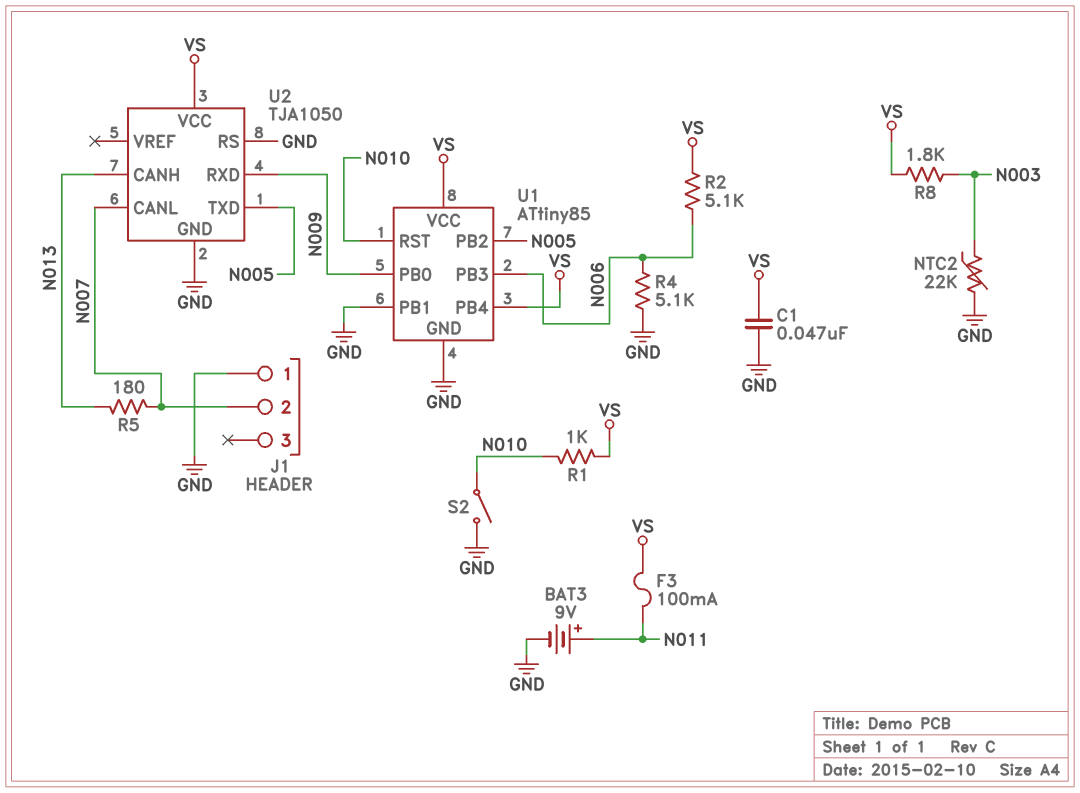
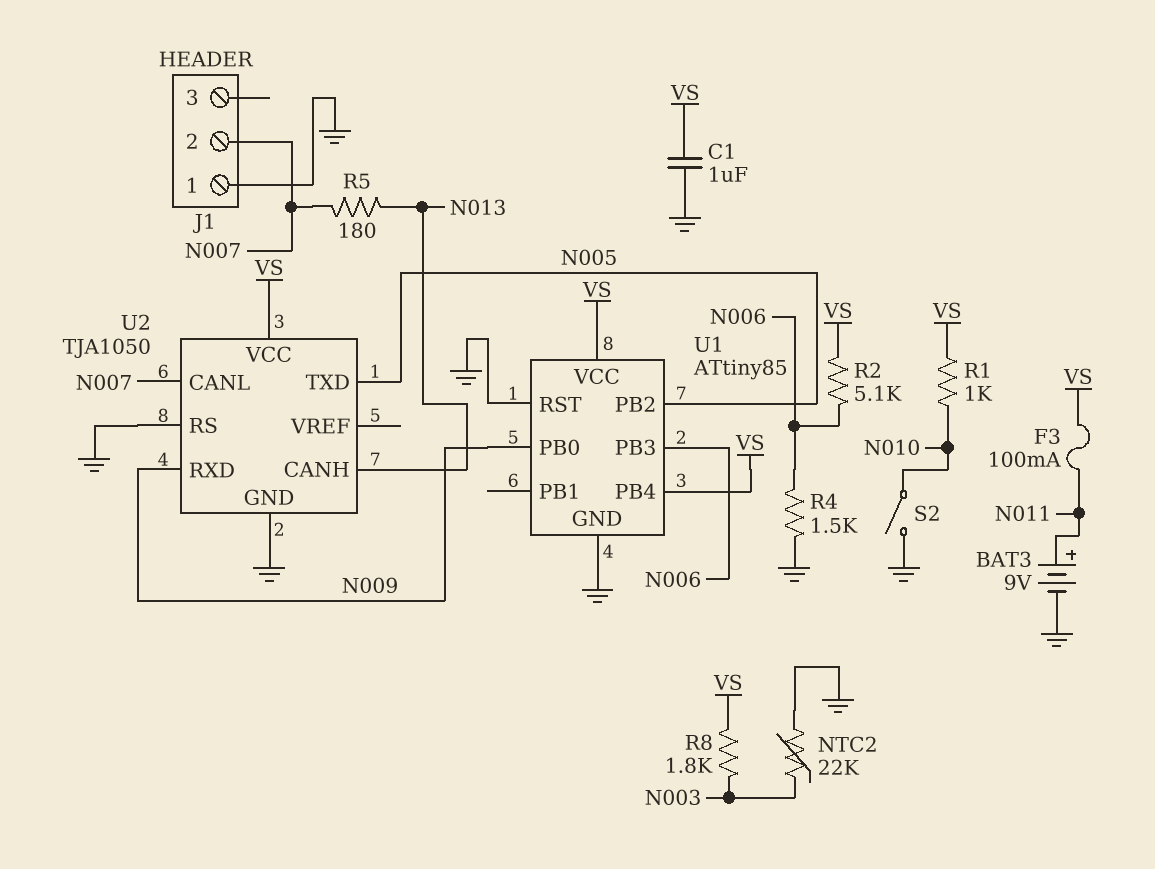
C1: 47nF (GND, VS) -> 1uF (GND, VS)
R4: 5.1k (GND, N006) -> 1.5k (GND, N006)
U1 pin PB1: GND -> none
U1 pin RST: N010 -> GND

